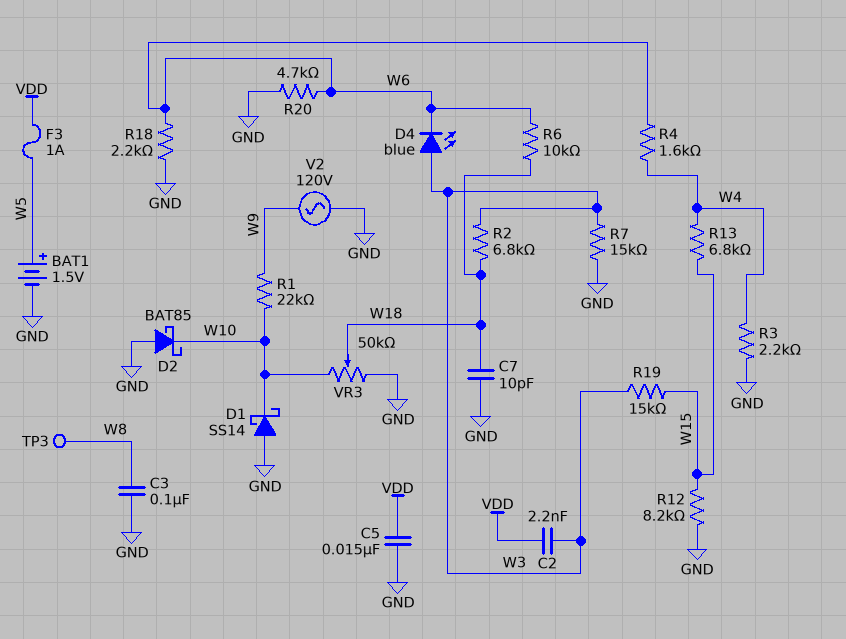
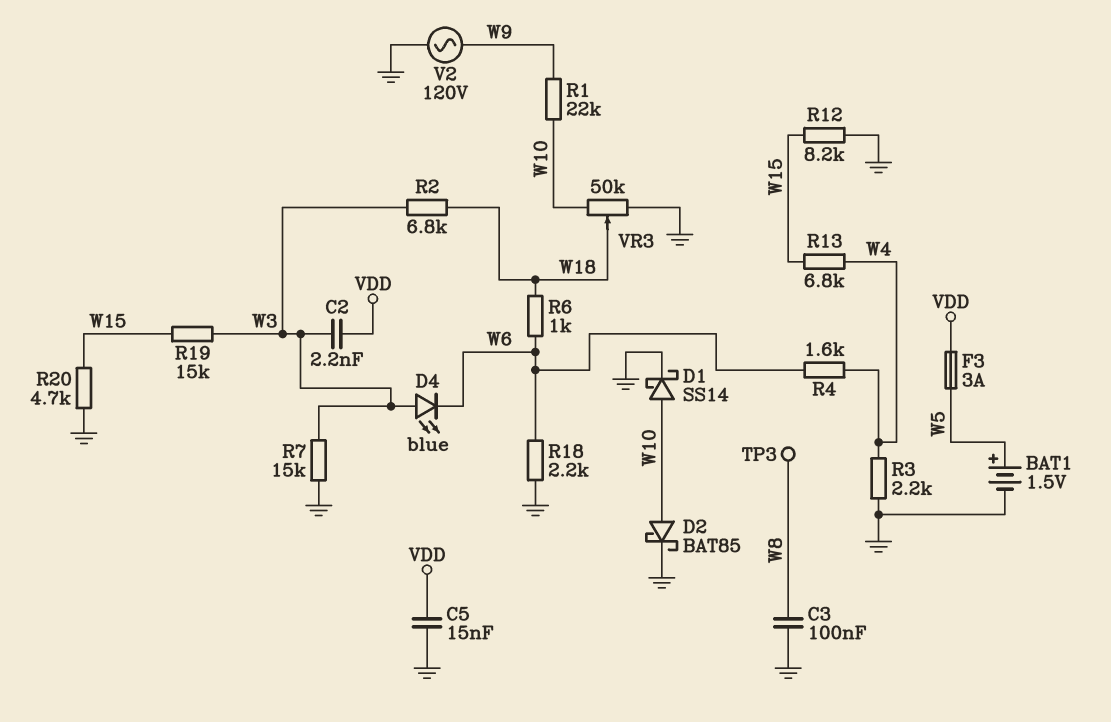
C7: 10pF (GND, W18) -> none
D1: schottky SS14 (A GND, K W10) -> schottky SS14 (A W10, K GND)
D2: schottky BAT85 (A GND, K W10) -> schottky BAT85 (A W10, K GND)
F3: 1A (VDD, W5) -> 3A (VDD, W5)
R6: 10k (W6, W18) -> 1k (W6, W18)
R20: 4.7k (GND, W6) -> 4.7k (GND, W15)

